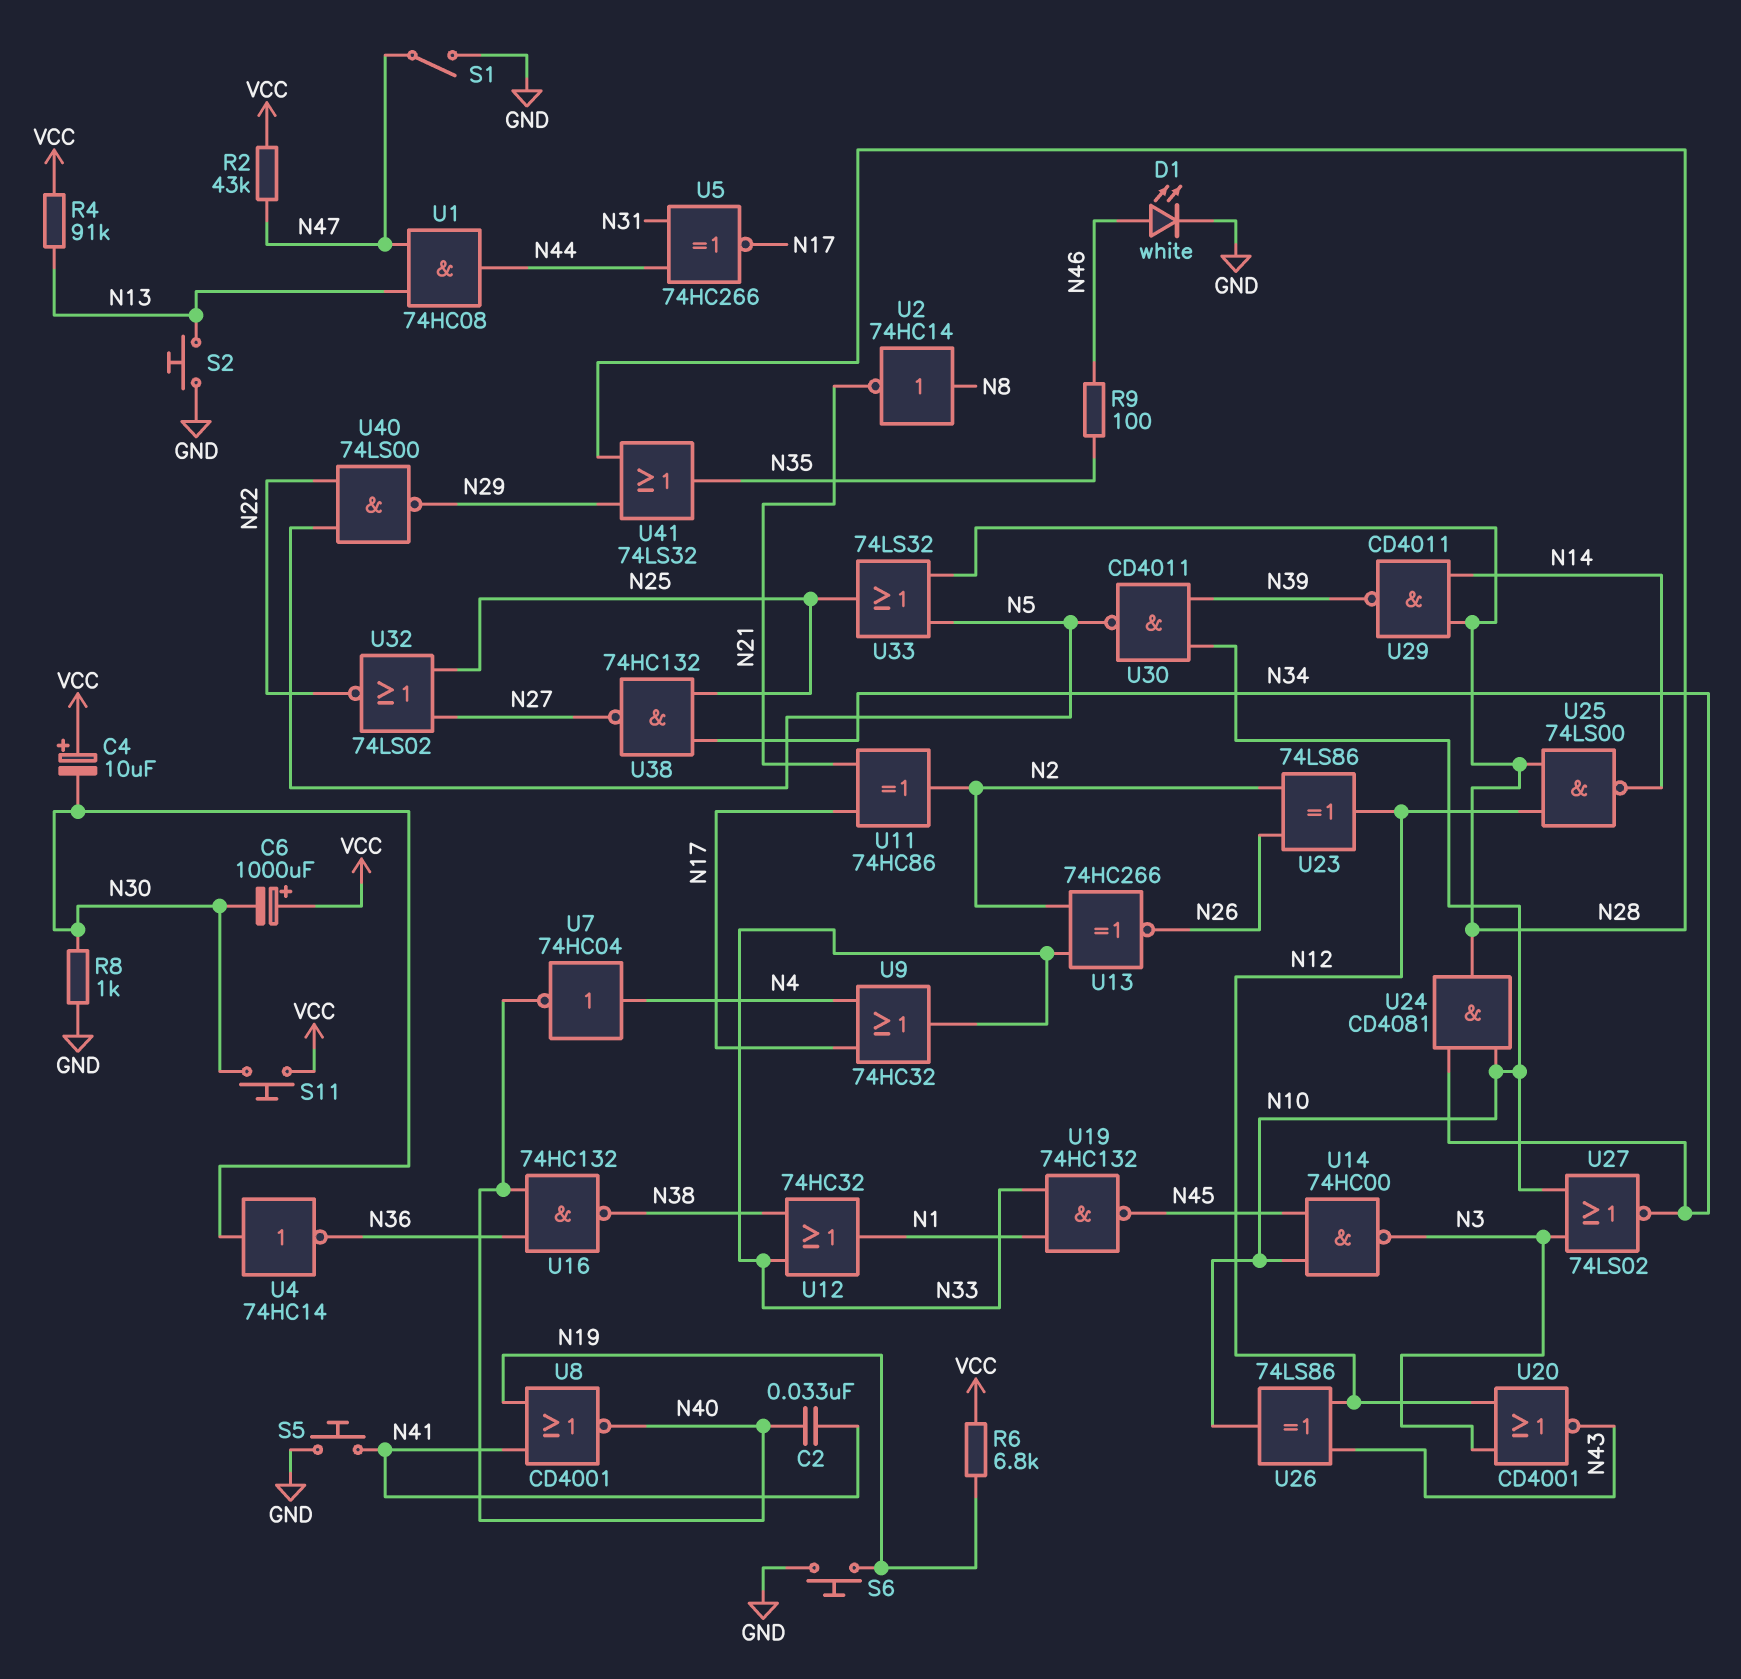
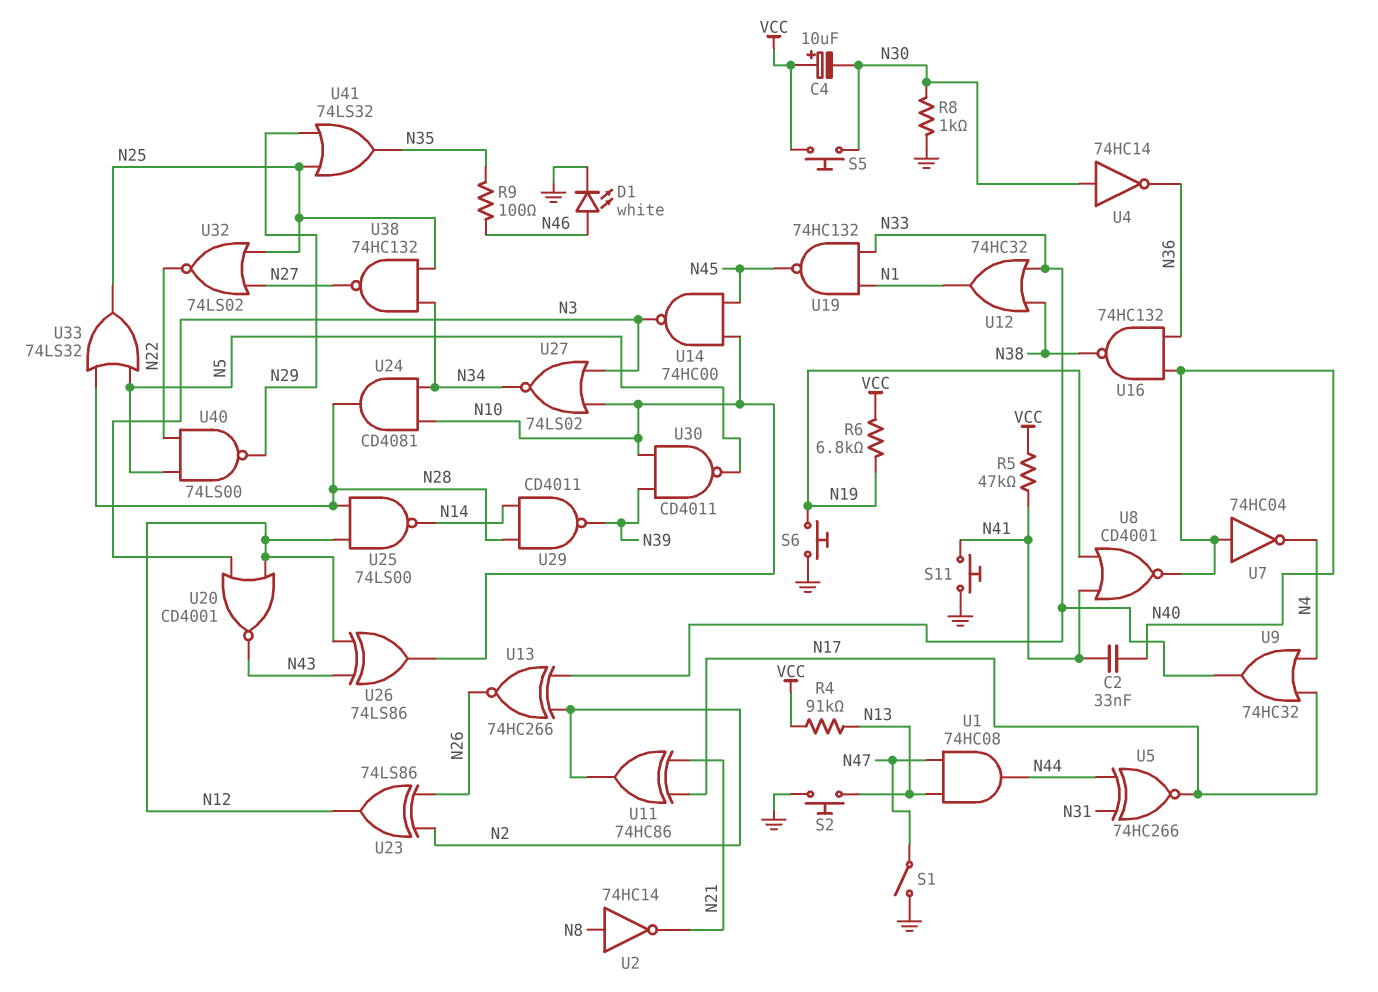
C6: 1000uF (plus VCC, minus N30) -> none
R2: 43k (N47, VCC) -> none
R5: none -> 47k (N41, VCC)
S5: button (GND, N41) -> button (N30, VCC)
S11: button (N30, VCC) -> button (GND, N41)
U7: NOT 74HC04 (in N4, out N40) -> NOT 74HC04 (in N40, out N4)
U41: OR 74LS32 (in N28, in N29, out N35) -> OR 74LS32 (in N25, in N29, out N35)

